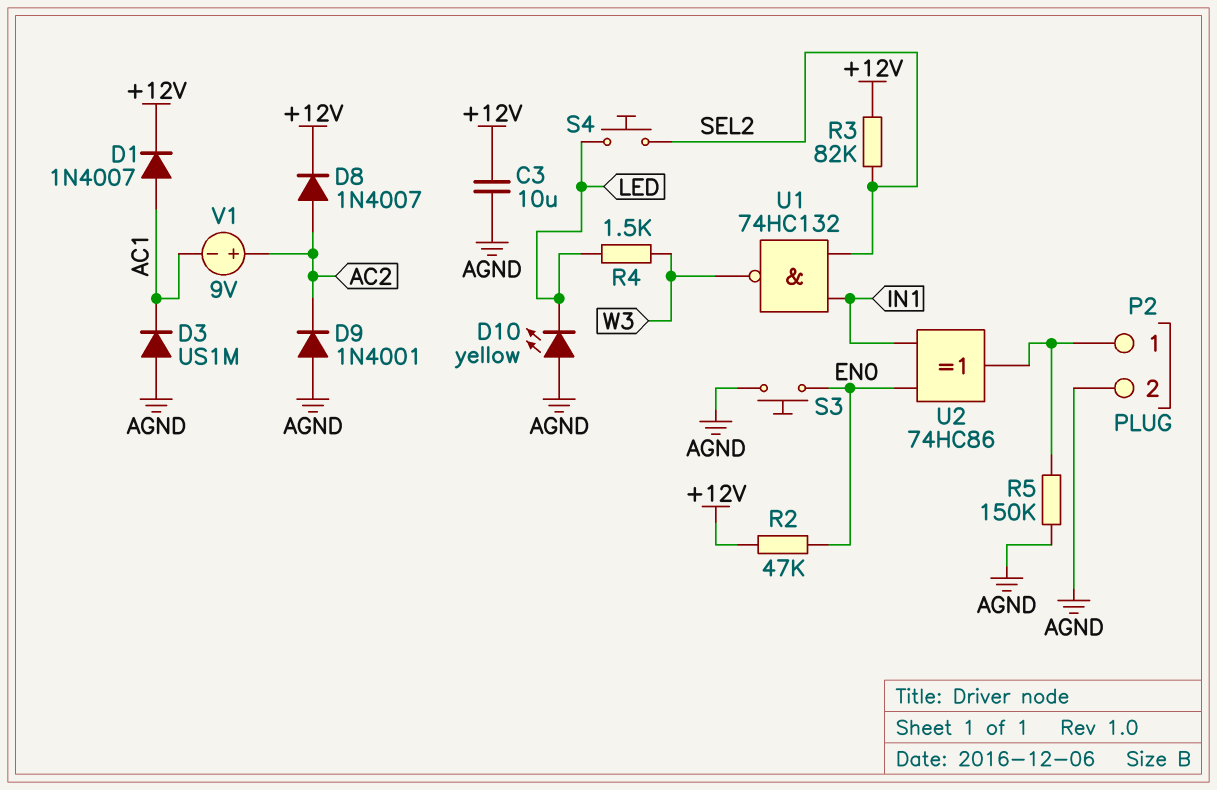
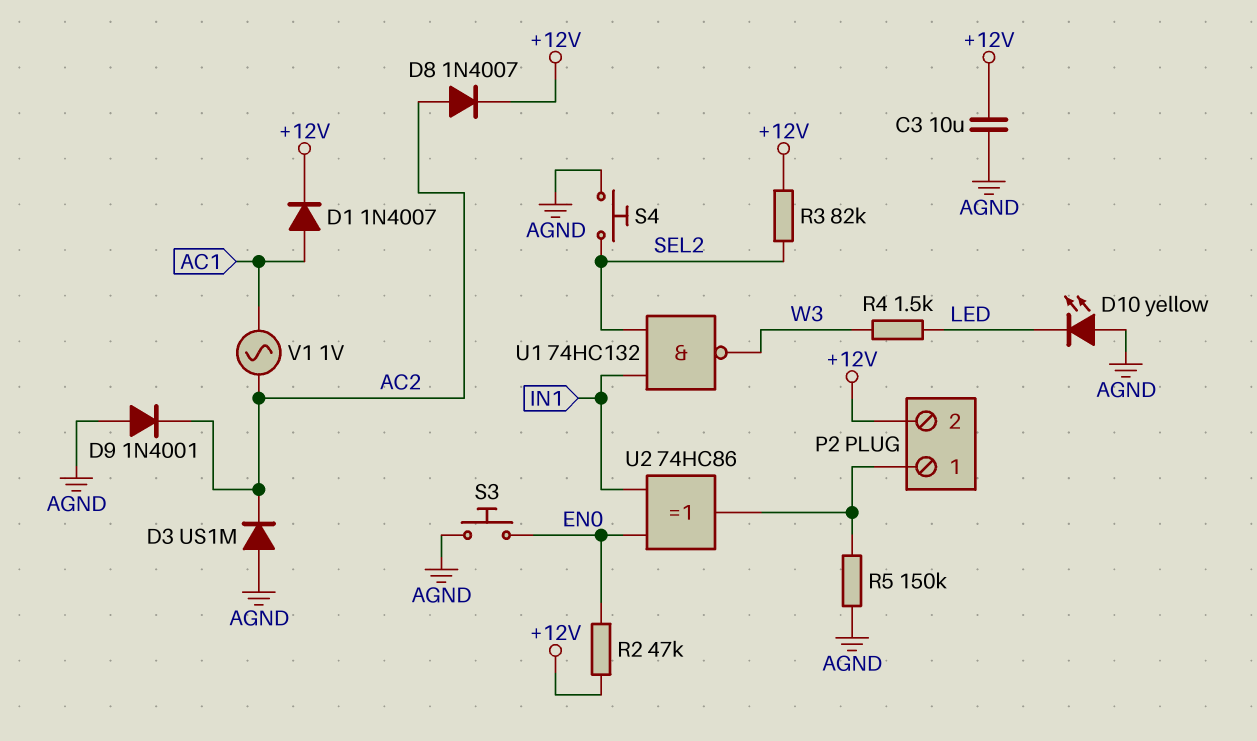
D3: diode US1M (A AGND, K AC1) -> diode US1M (A AGND, K AC2)
P2 pin 2: AGND -> +12V
S4: button (LED, SEL2) -> button (AGND, SEL2)
V1: 9V (plus AC2, minus AC1) -> AC 1V (AC1, AC2)

